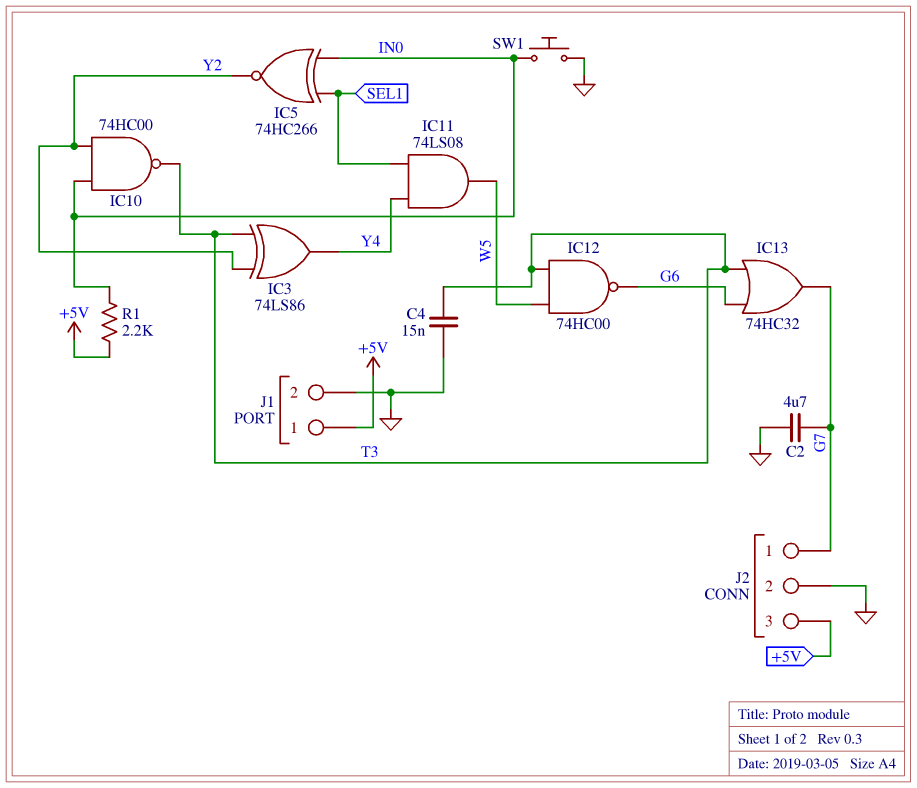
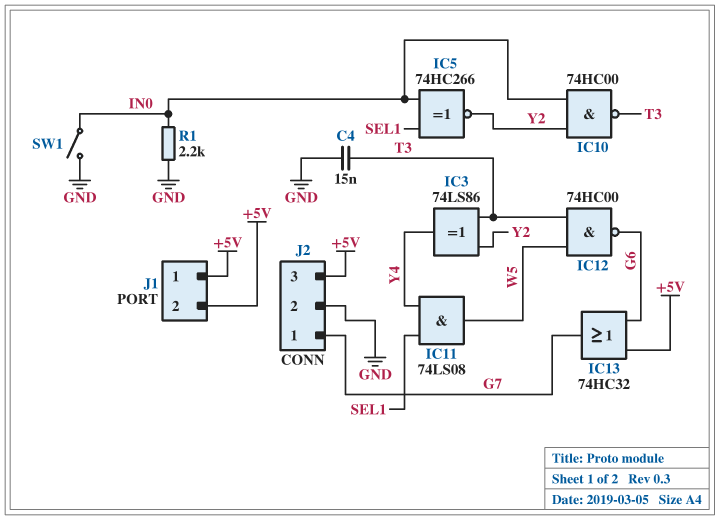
C2: 4.7uF (G7, GND) -> none
IC13: OR 74HC32 (in G6, in T3, out G7) -> OR 74HC32 (in +5V, in G6, out G7)
J1 pin 2: GND -> +5V
R1: 2.2k (+5V, IN0) -> 2.2k (GND, IN0)
SW1: button (GND, IN0) -> switch (GND, IN0)

